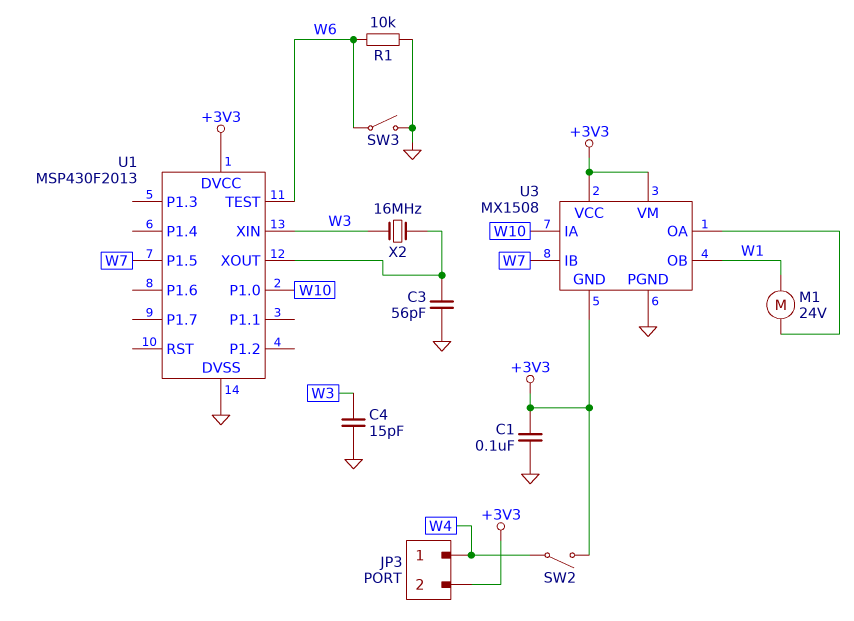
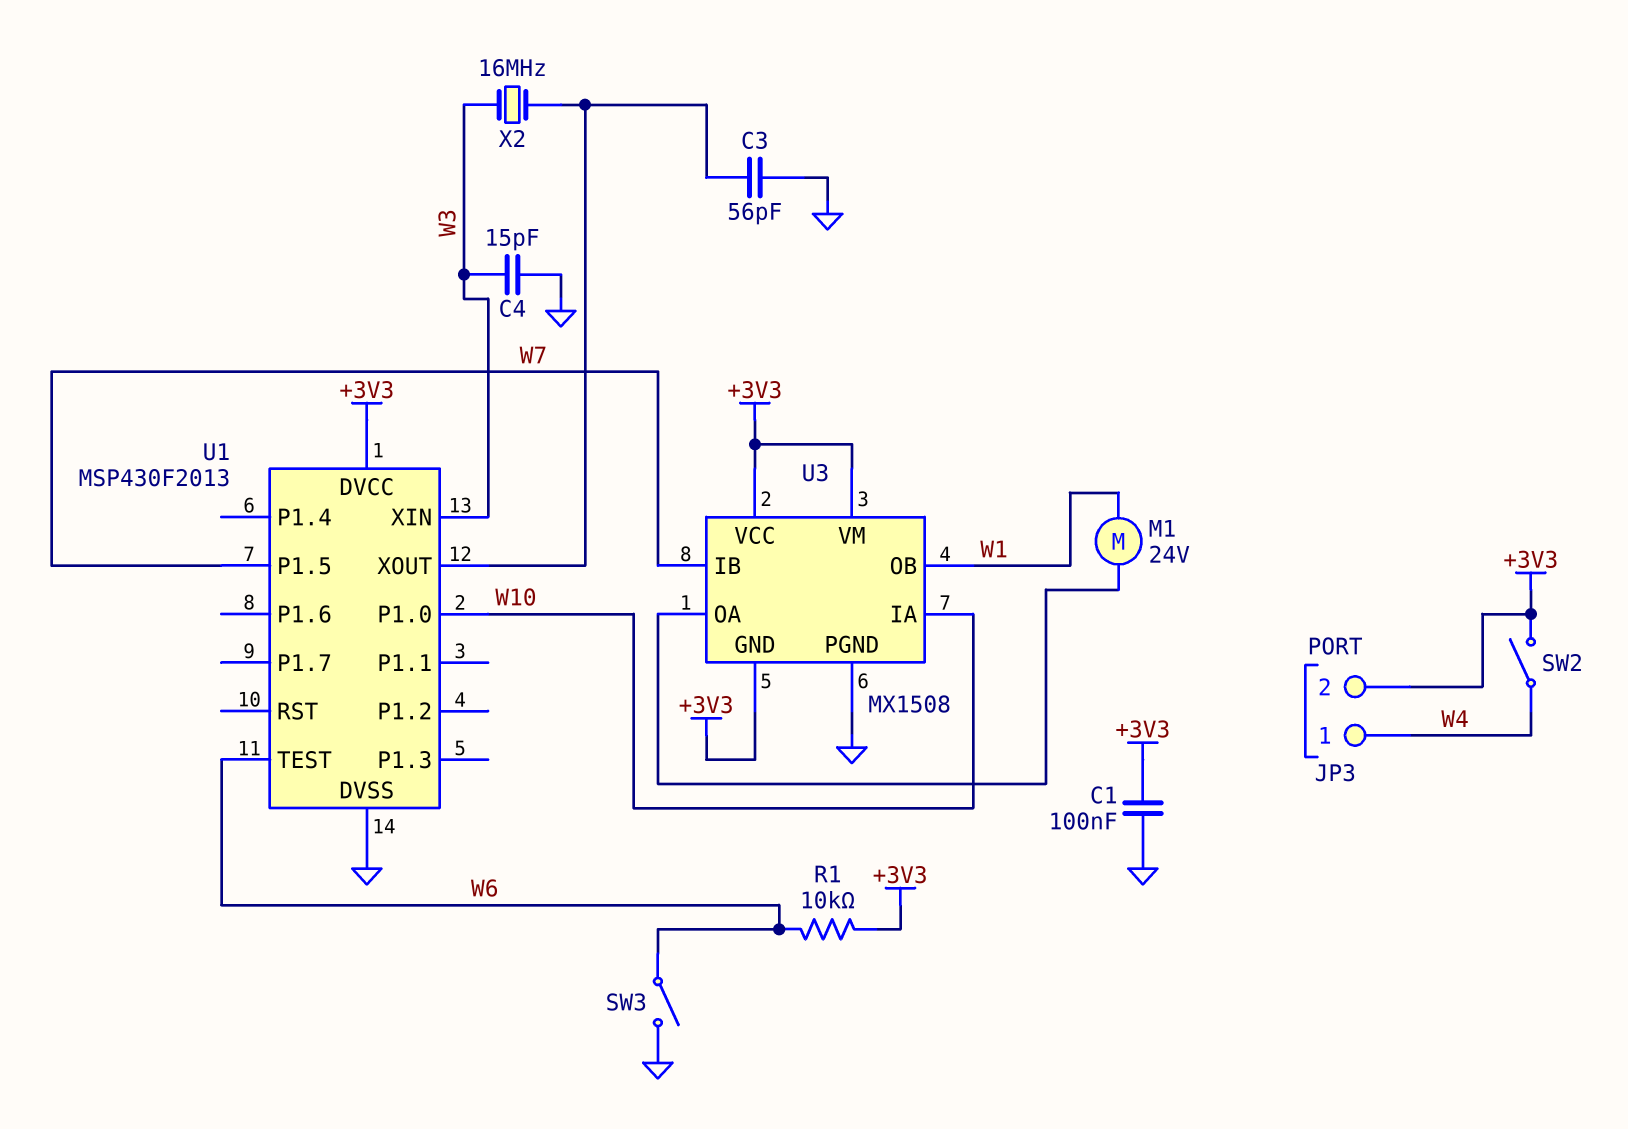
R1: 10k (GND, W6) -> 10k (+3V3, W6)

